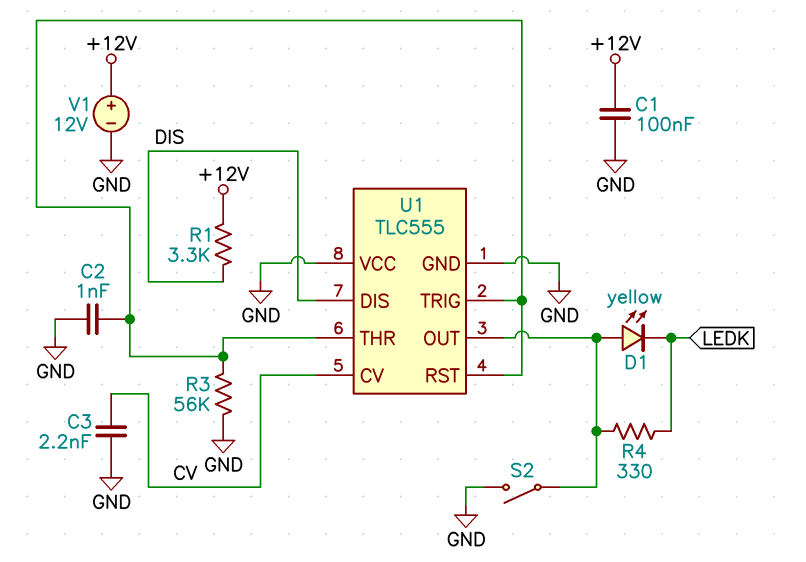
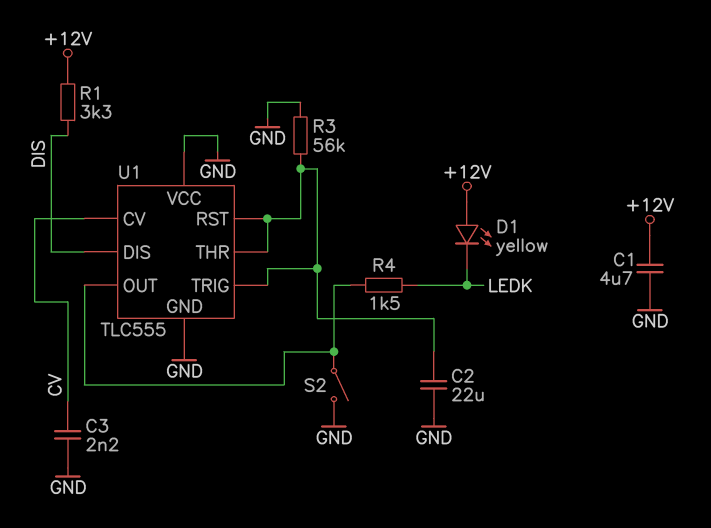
C1: 100nF (+12V, GND) -> 4.7uF (+12V, GND)
C2: 1nF (GND, U1/RST) -> 22uF (GND, U1/RST)
D1: LED yellow (A U1/OUT, K LEDK) -> LED yellow (A +12V, K LEDK)
R4: 330 (LEDK, U1/OUT) -> 1.5k (LEDK, U1/OUT)
V1: 12V (plus +12V, minus GND) -> none

